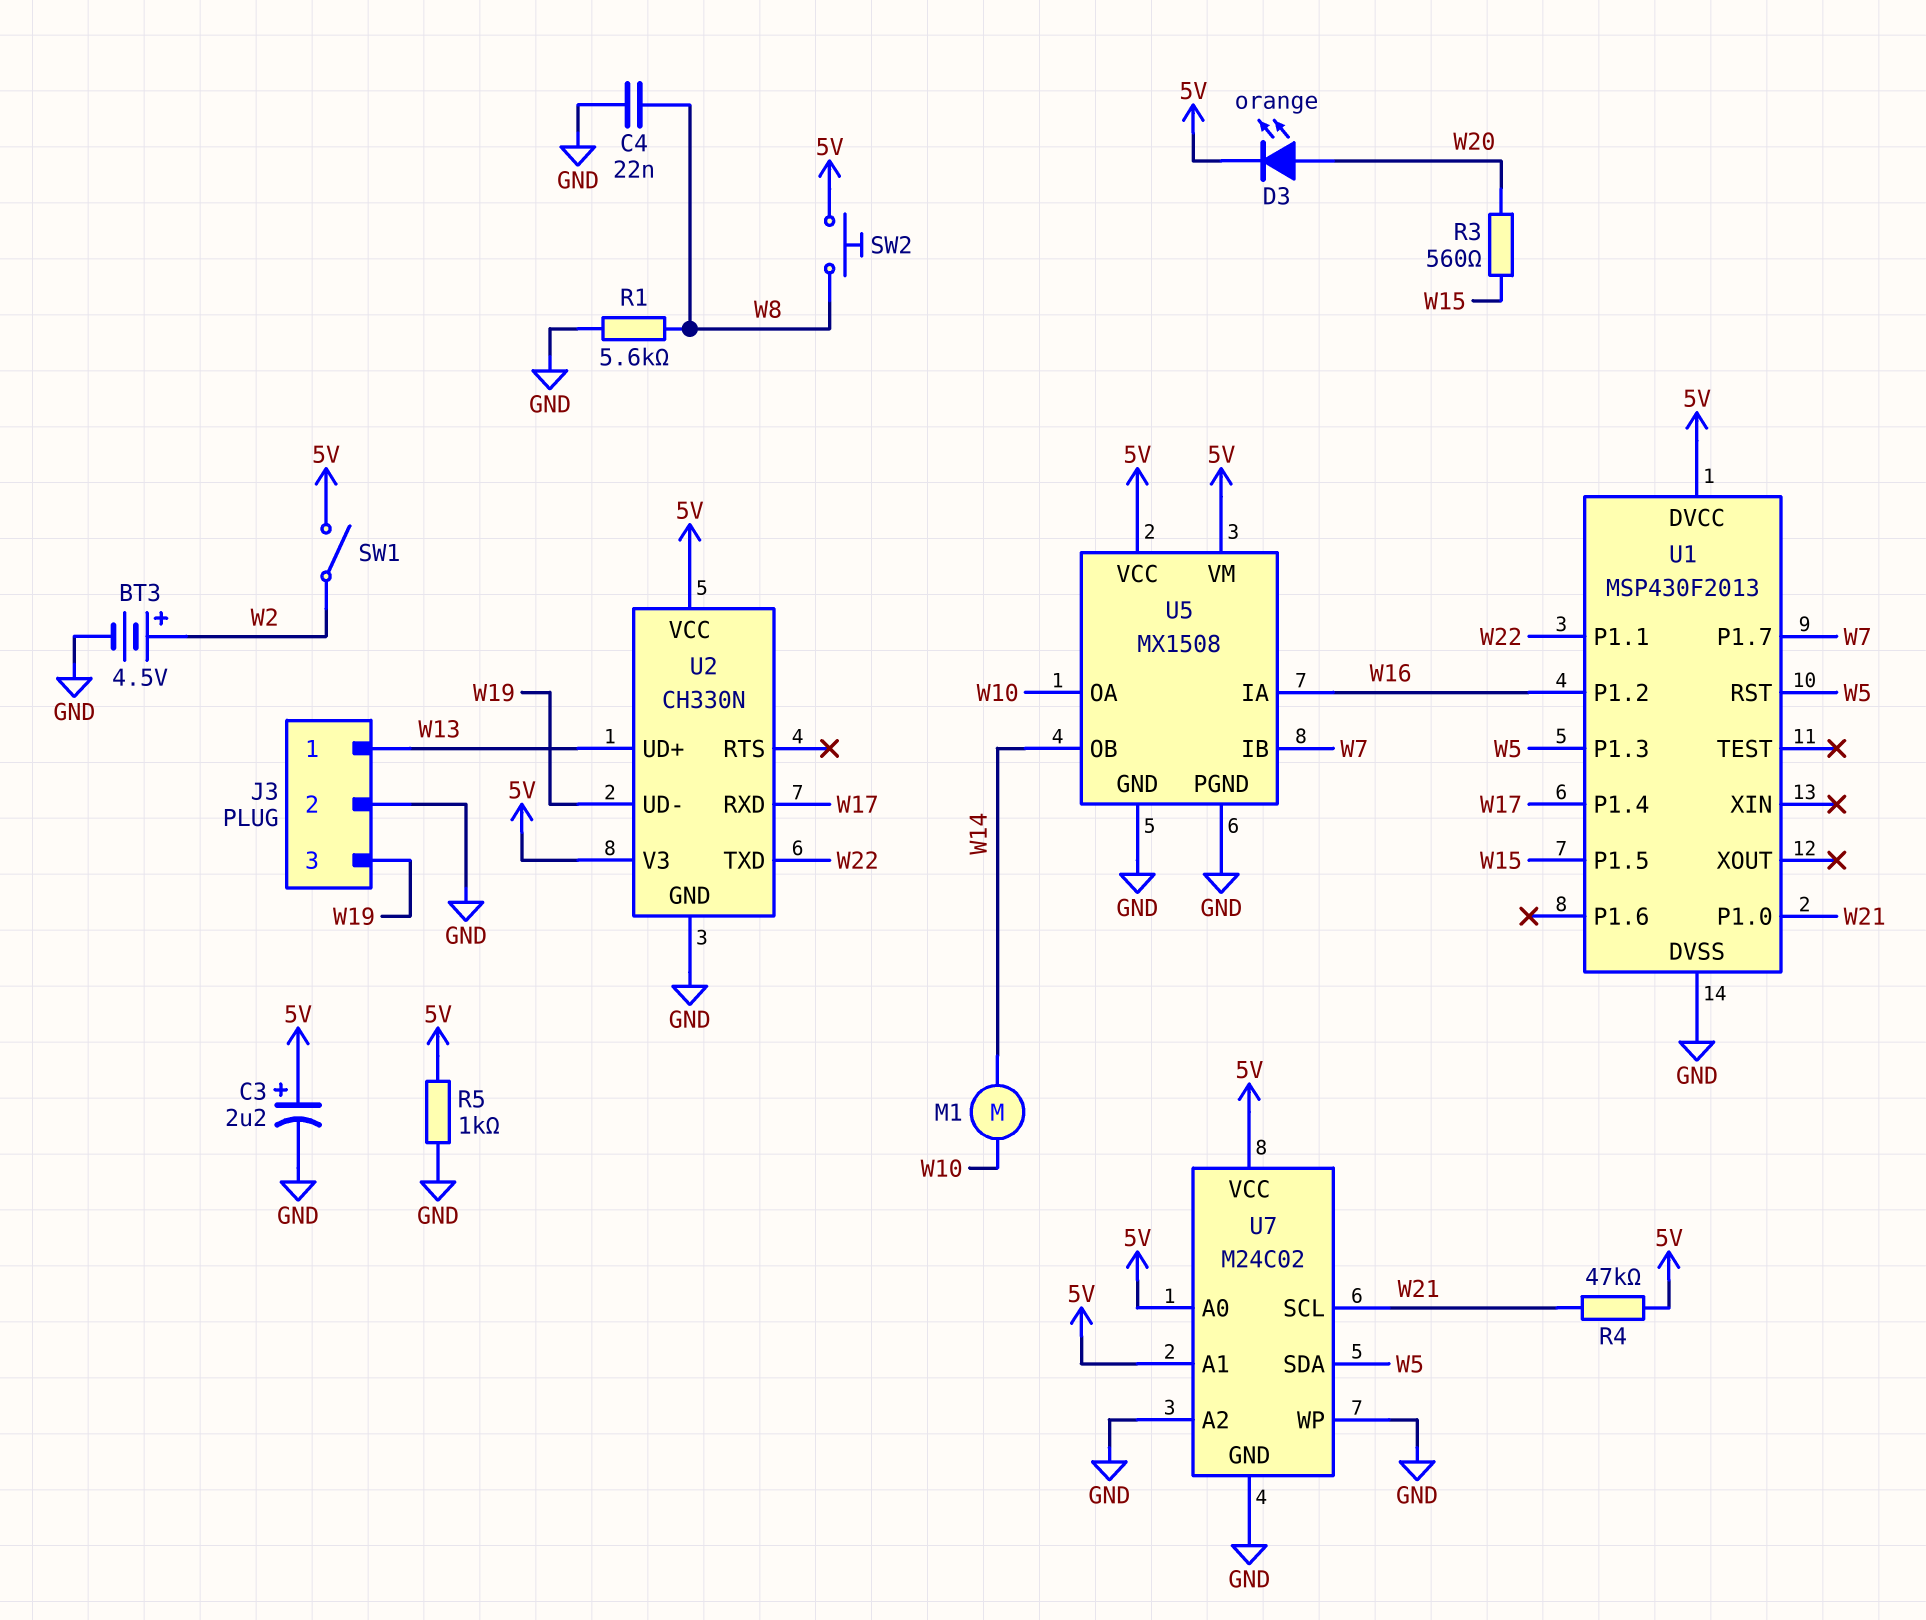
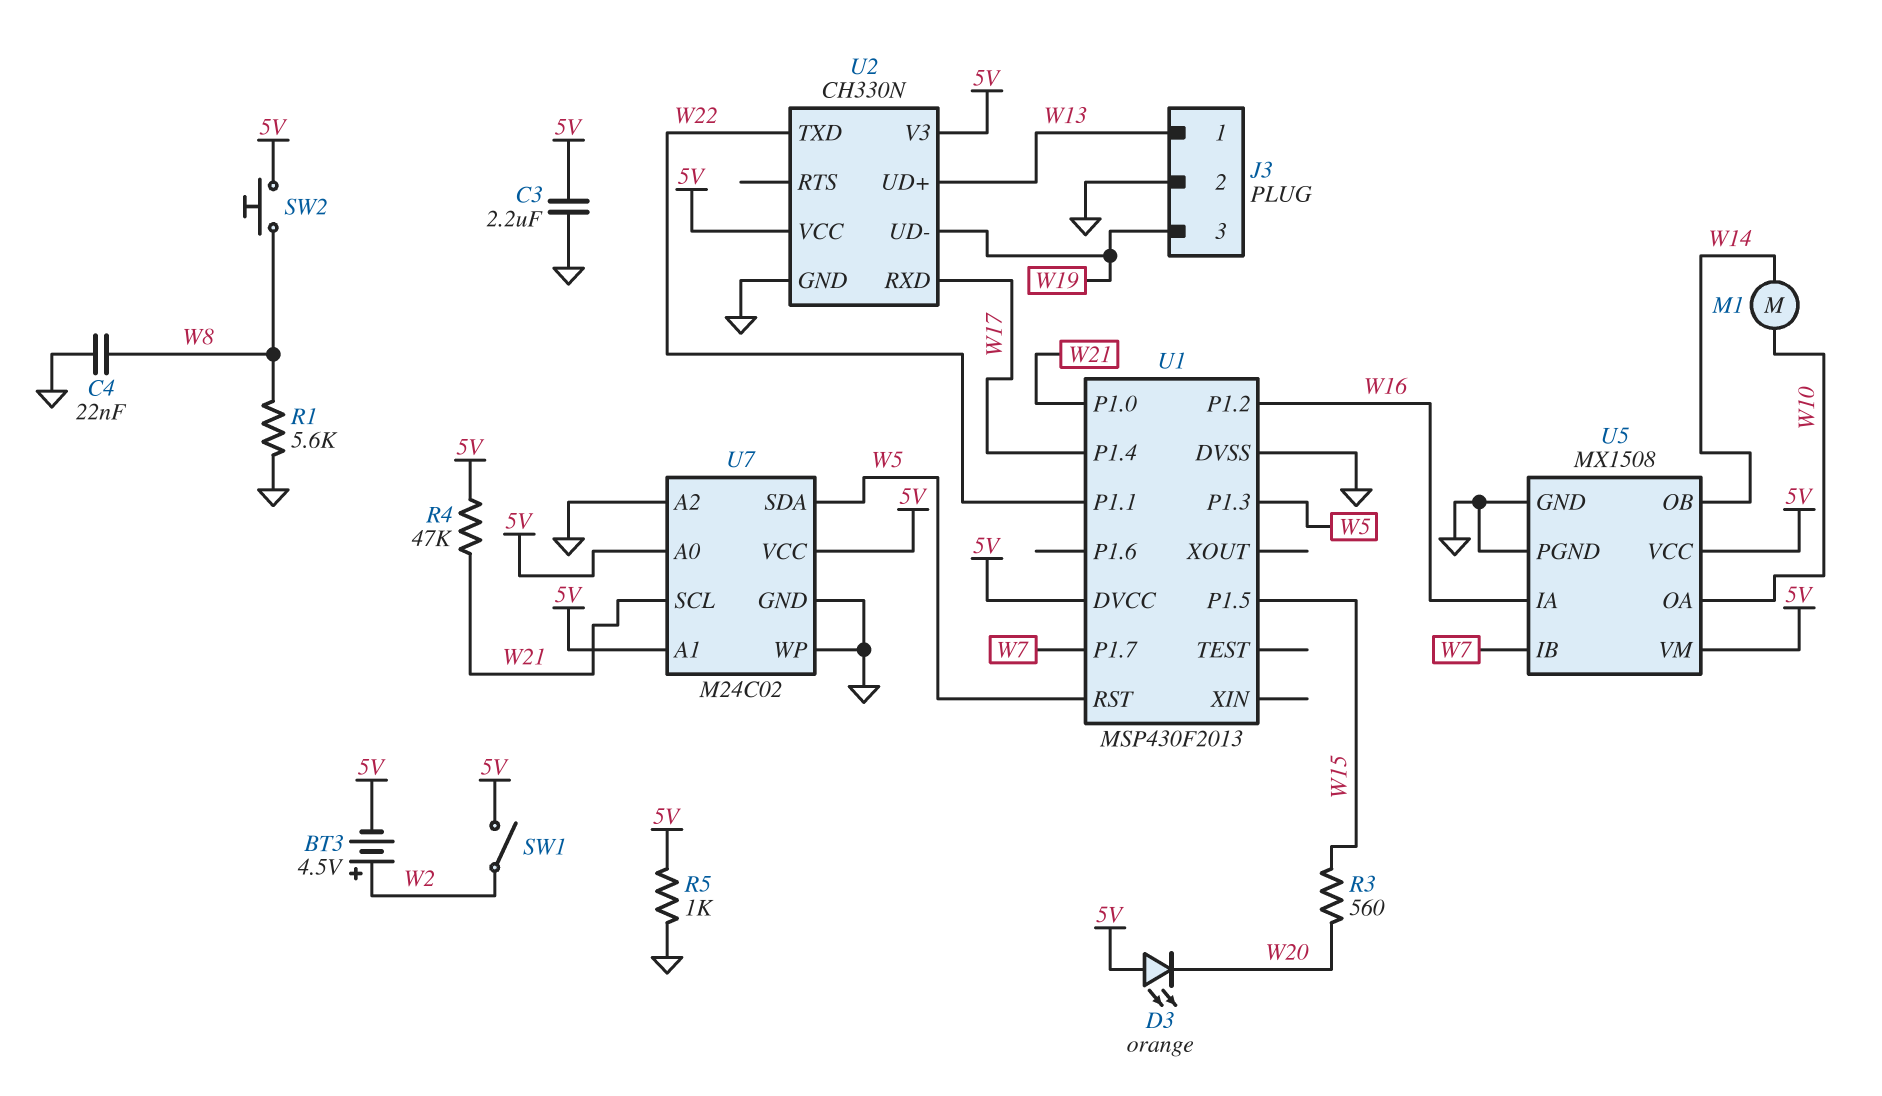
BT3: 4.5V (plus W2, minus GND) -> 4.5V (plus W2, minus 5V)
C3: 2.2uF (plus 5V, minus GND) -> 2.2uF (5V, GND)
D3: LED orange (A W20, K 5V) -> LED orange (A 5V, K W20)

